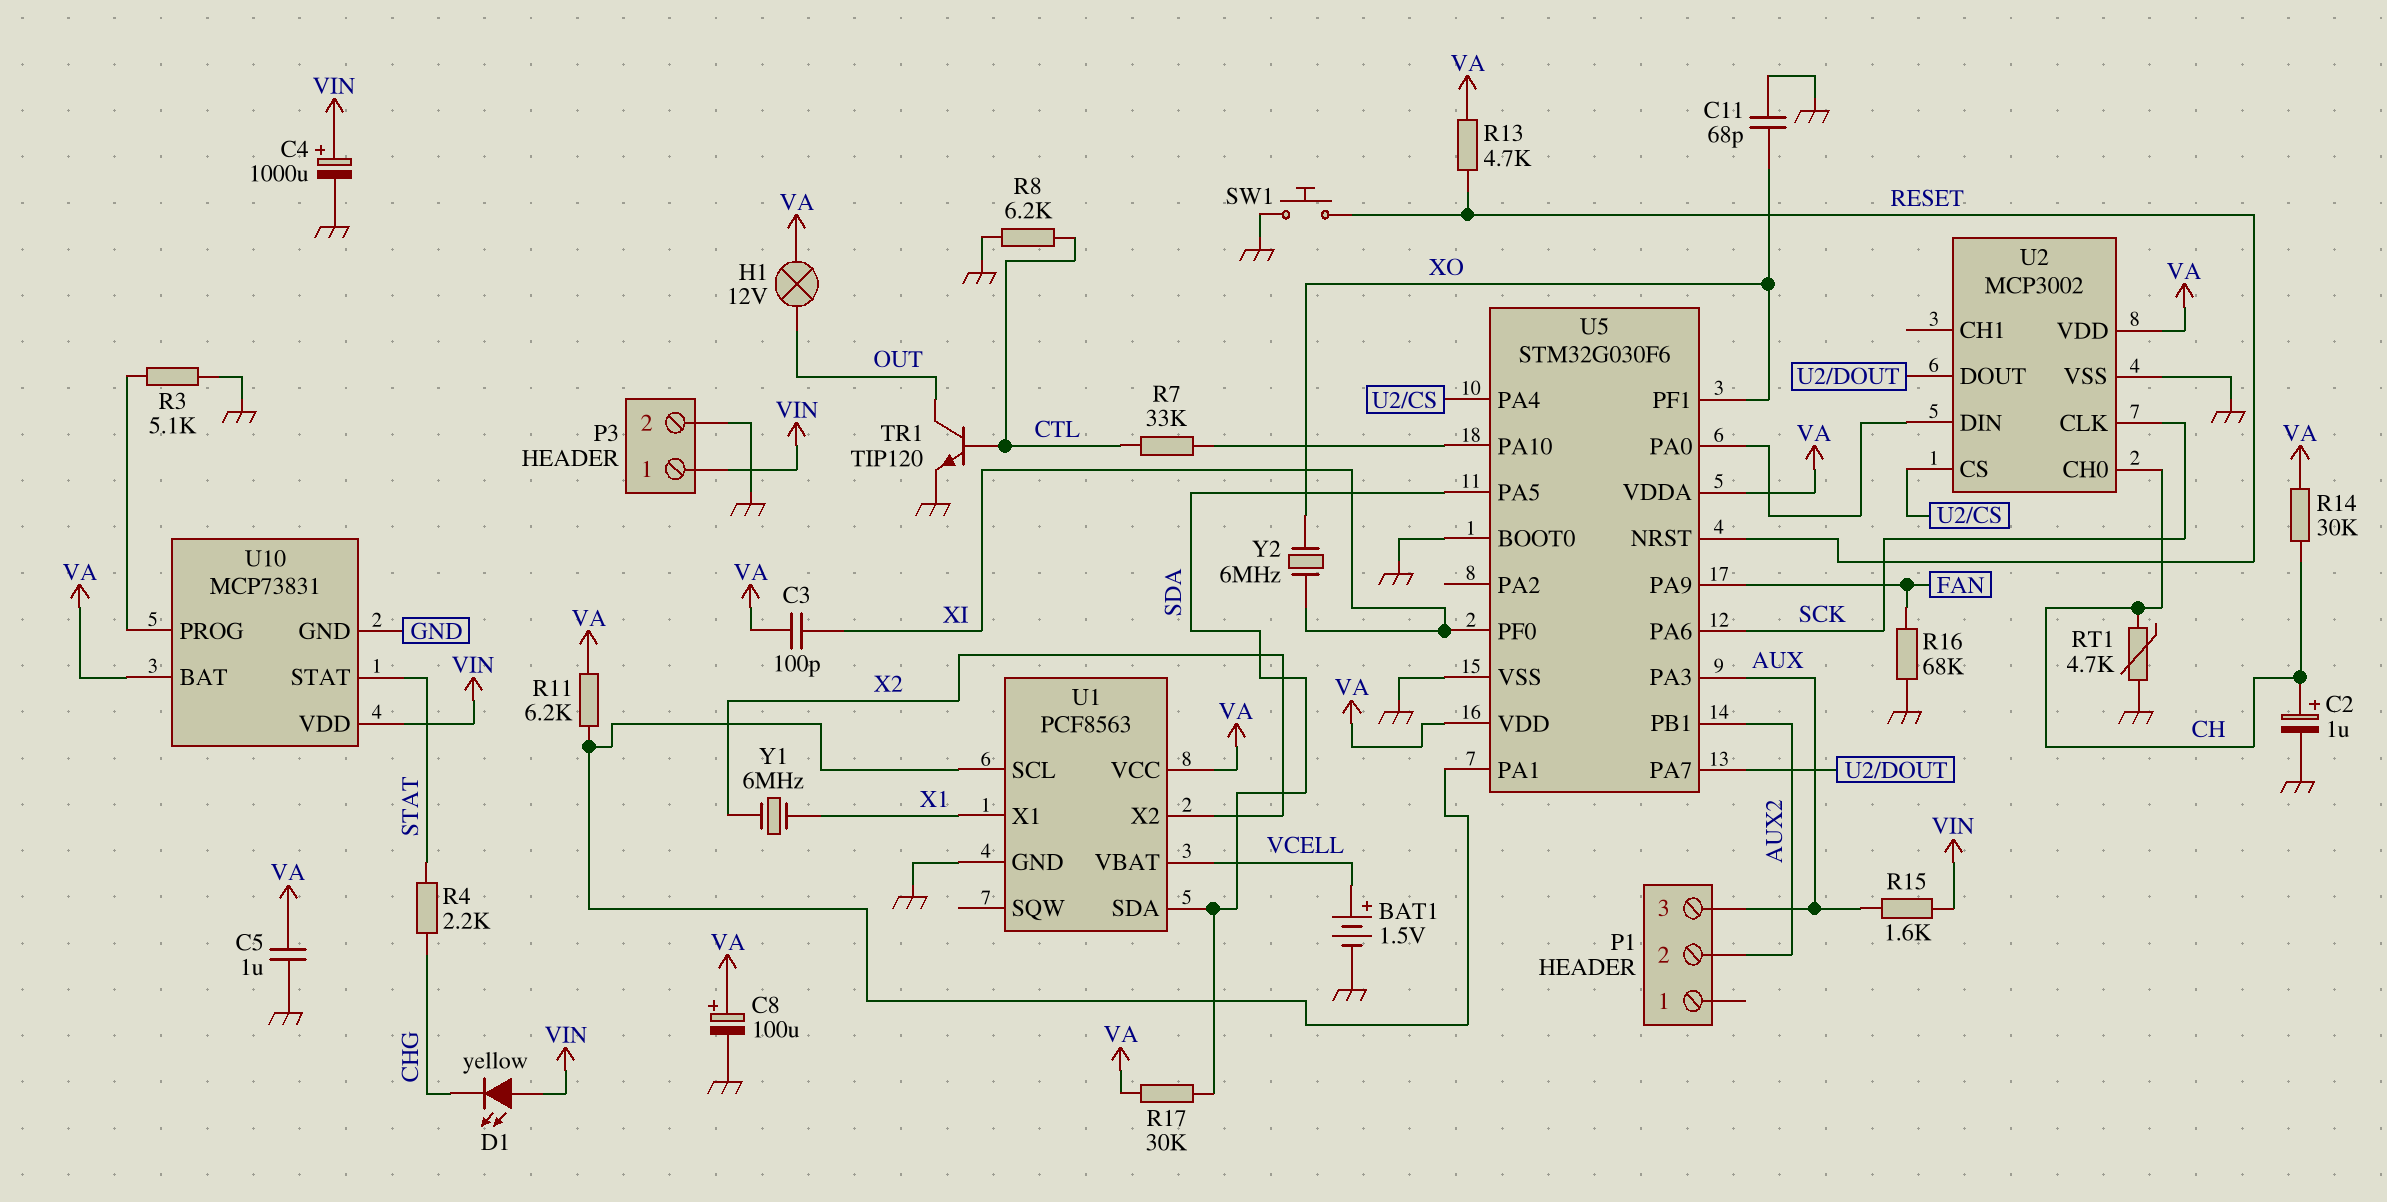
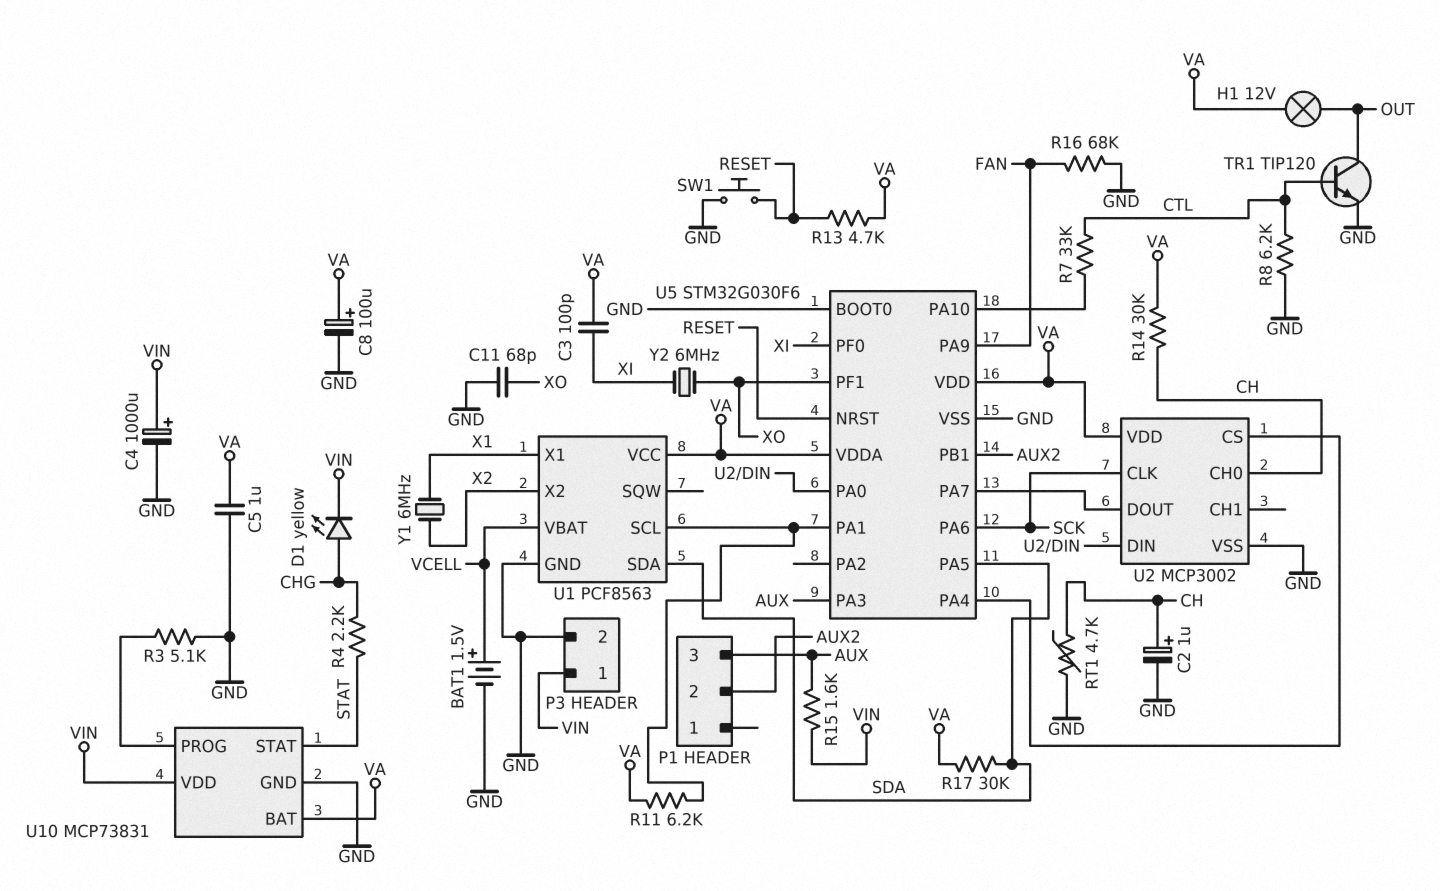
D1: LED yellow (A VIN, K CHG) -> LED yellow (A CHG, K VIN)

